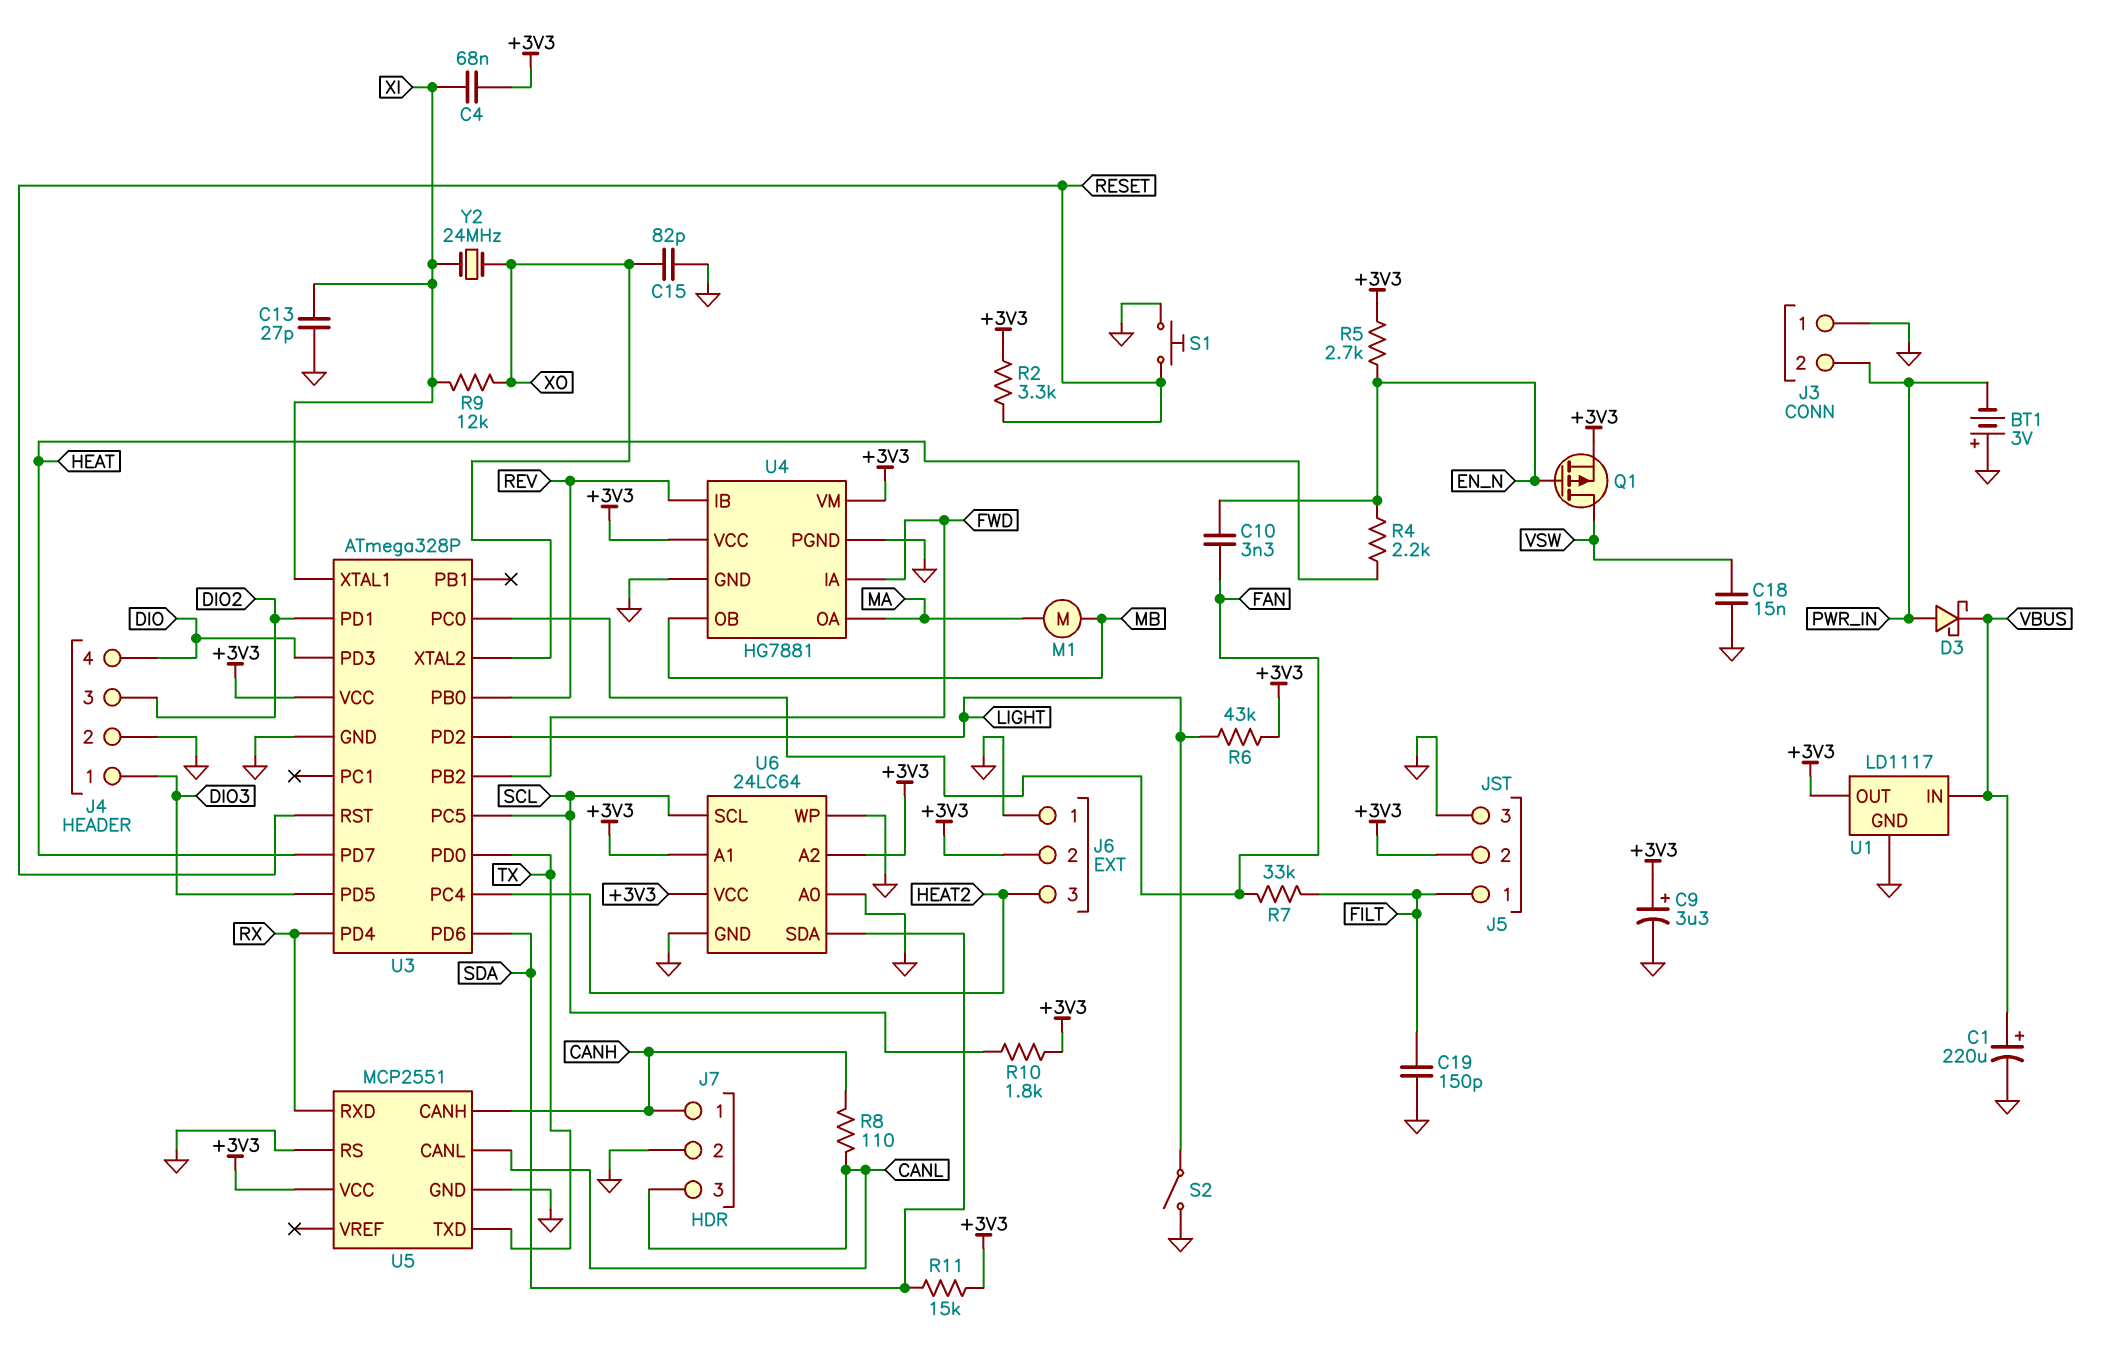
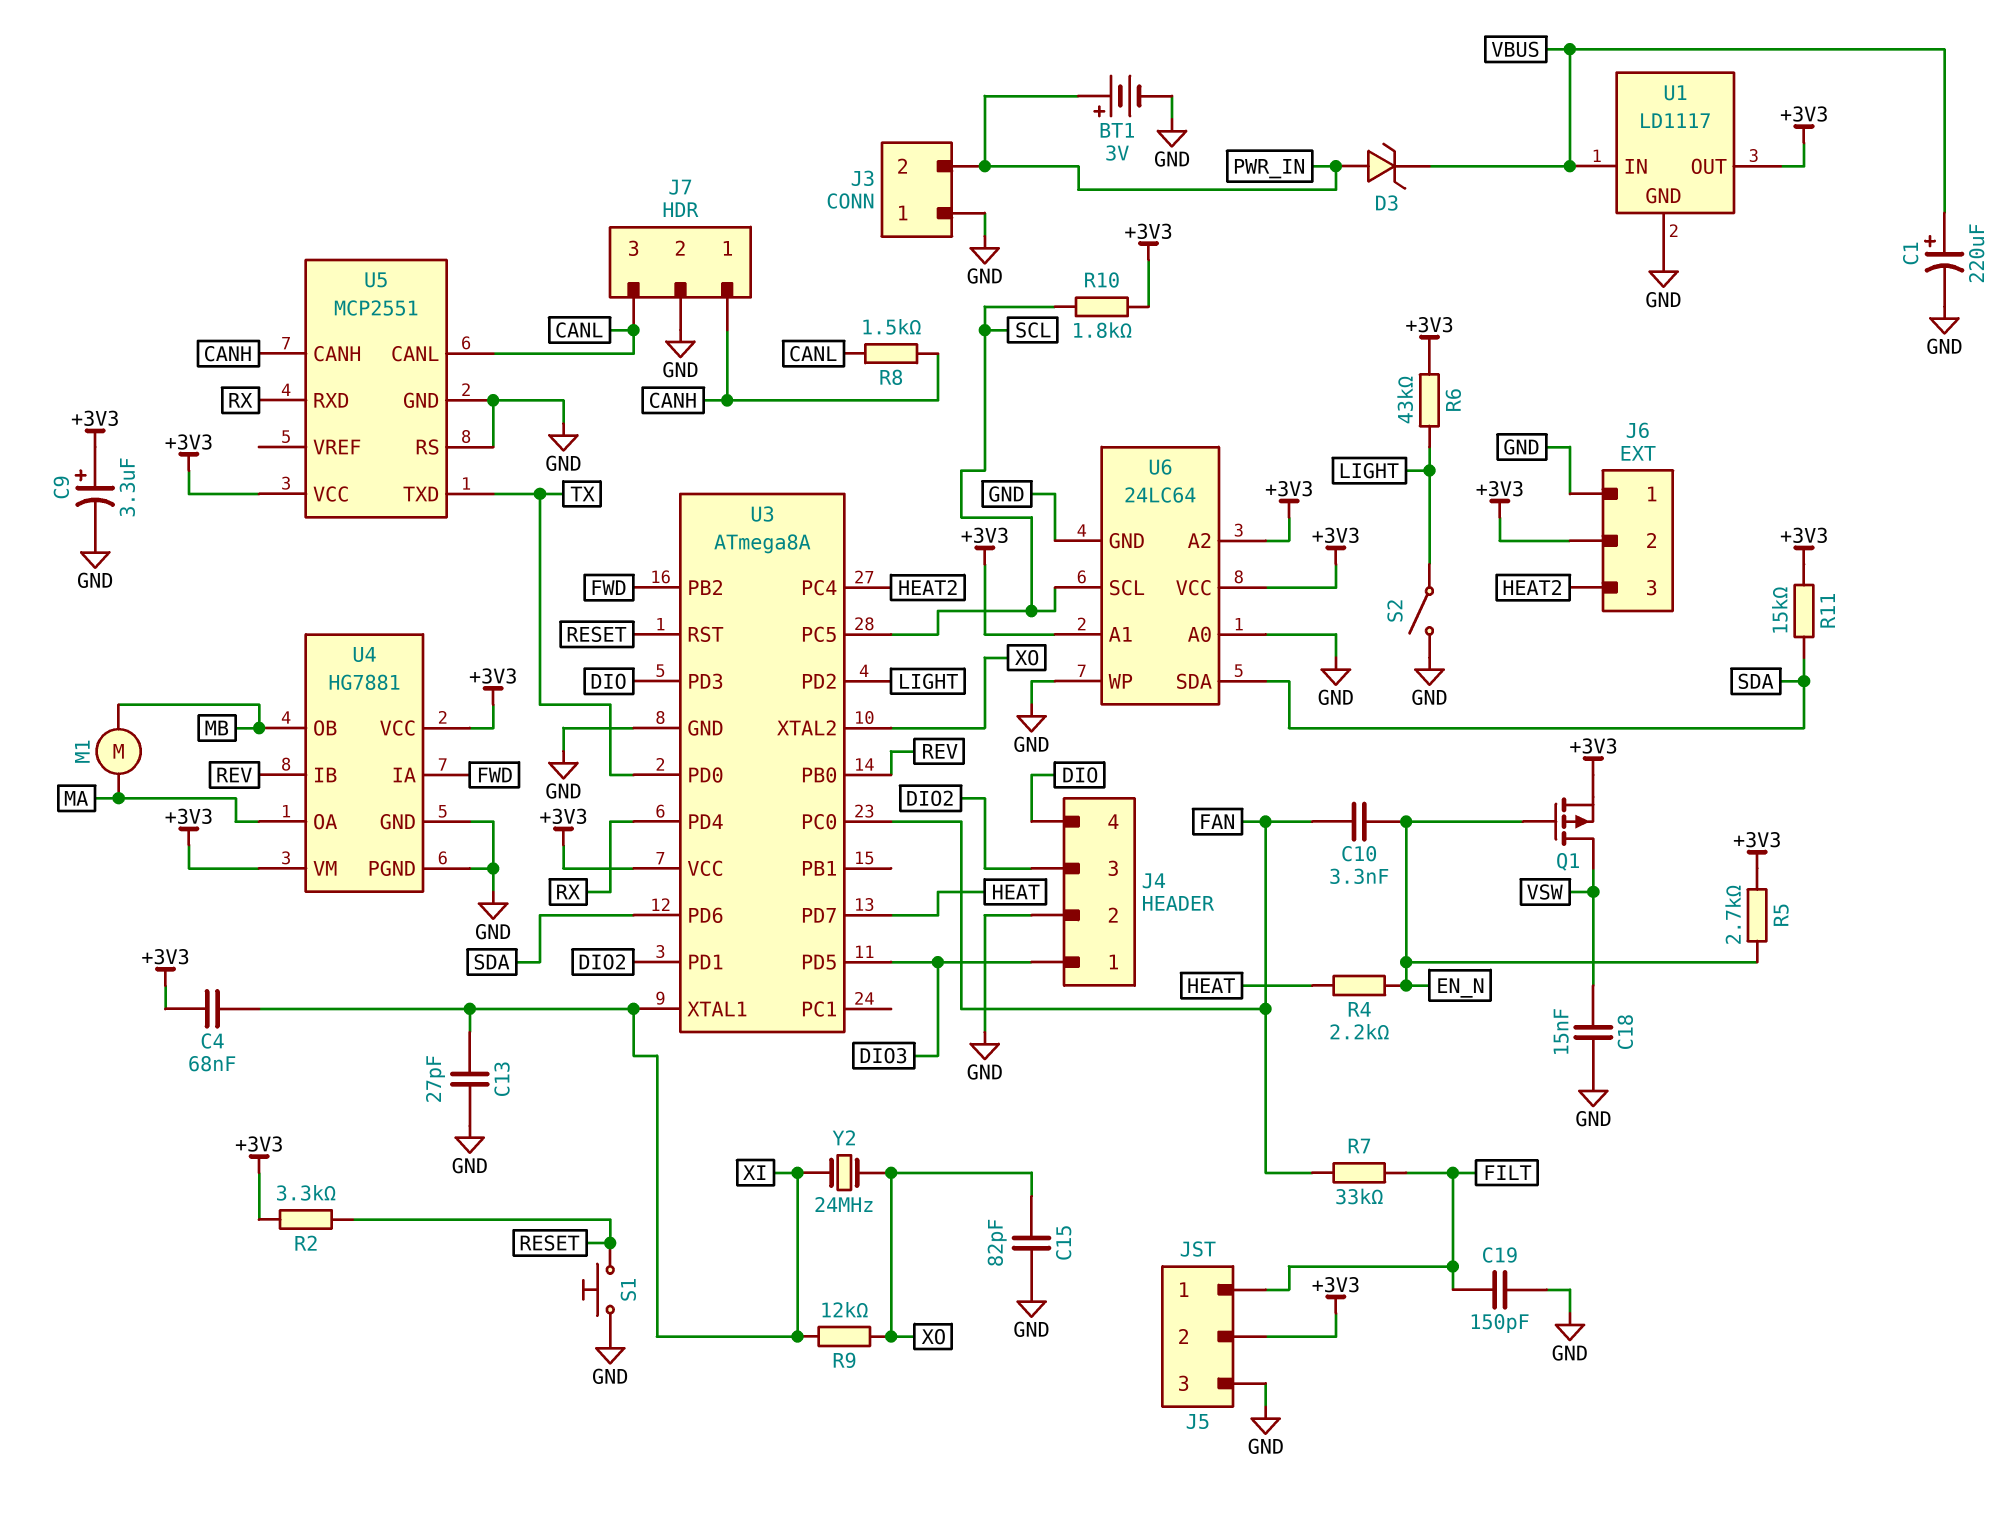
BT1: 3V (plus GND, minus PWR_IN) -> 3V (plus PWR_IN, minus GND)
D3: schottky (A PWR_IN, K VBUS) -> zener (A PWR_IN, K VBUS)
R8: 110 (CANH, CANL) -> 1.5k (CANH, CANL)
U3: ATmega328P -> ATmega8A

